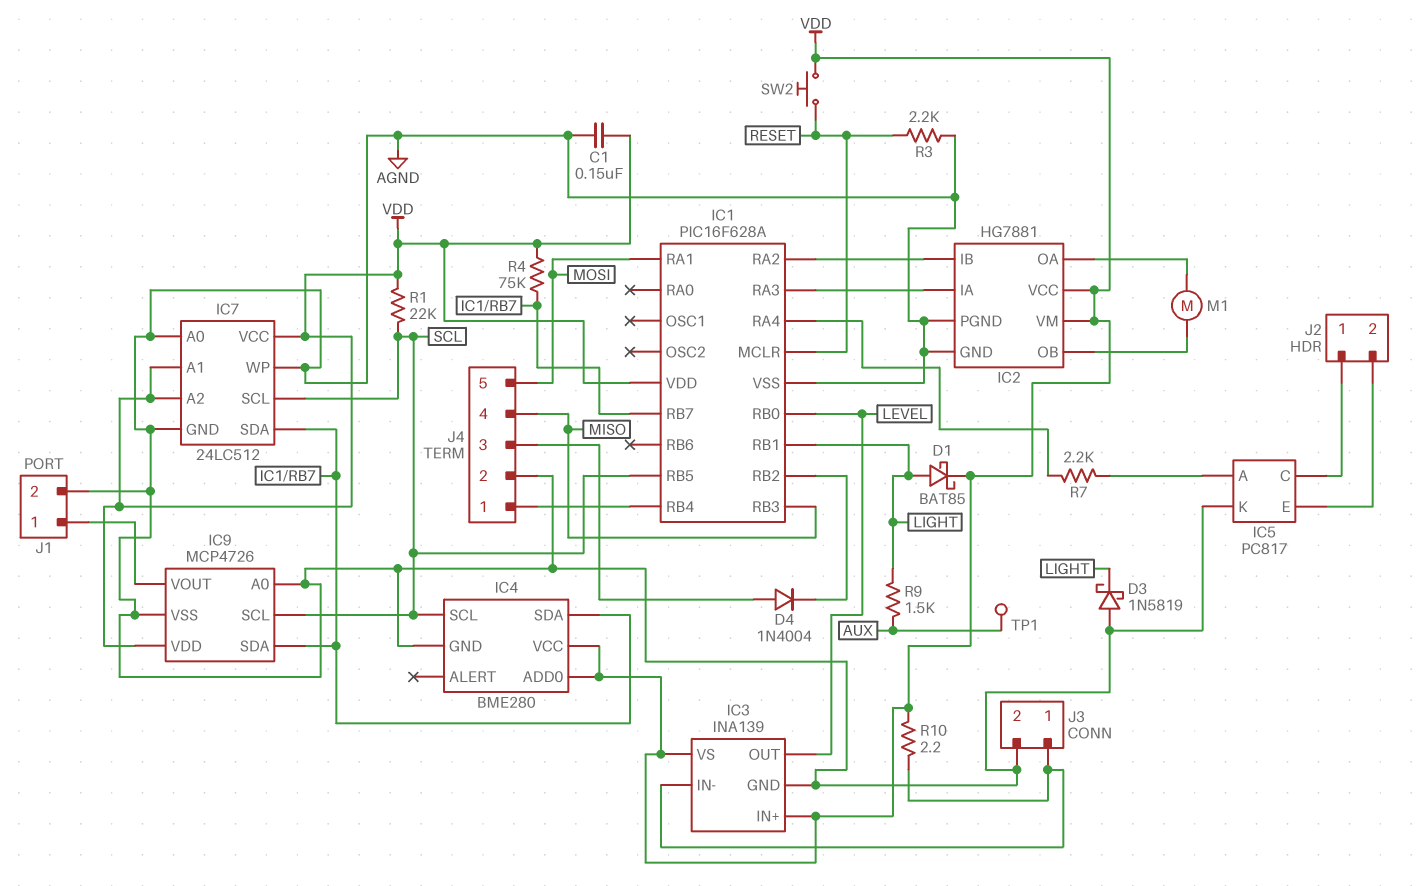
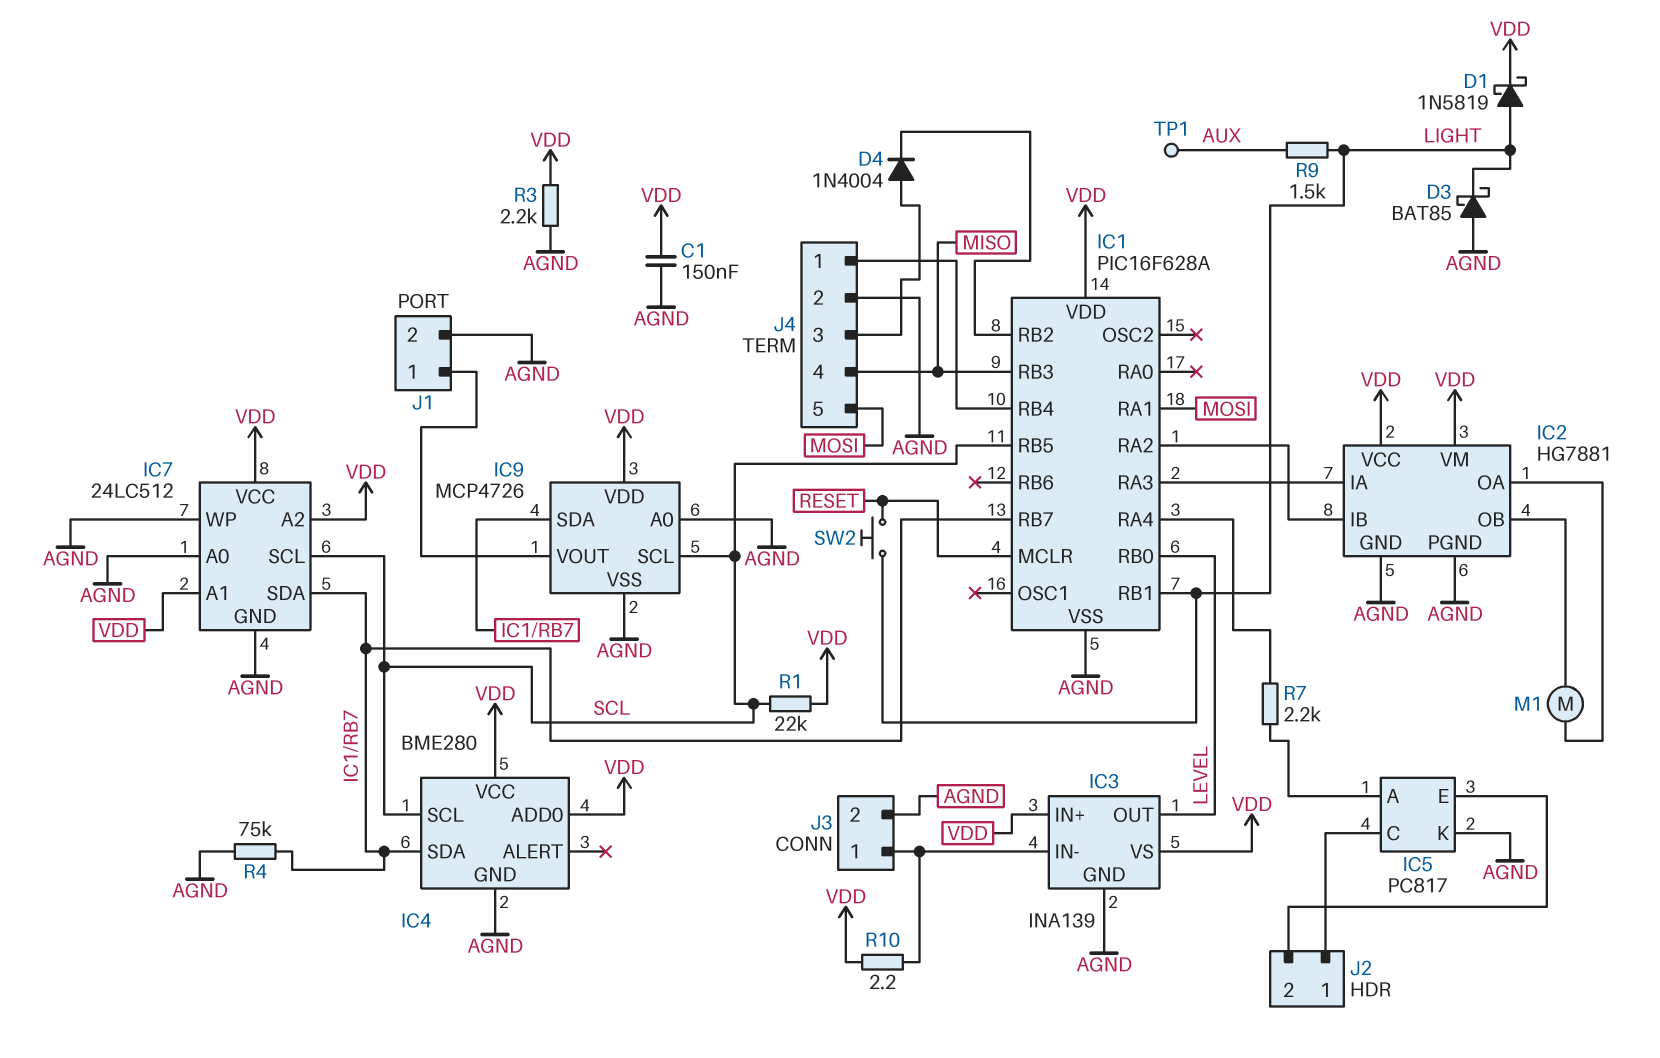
D1: schottky BAT85 (A LIGHT, K VDD) -> schottky 1N5819 (A LIGHT, K VDD)
D3: schottky 1N5819 (A AGND, K LIGHT) -> schottky BAT85 (A AGND, K LIGHT)
R3: 2.2k (AGND, RESET) -> 2.2k (AGND, VDD)
R4: 75k (IC1/RB7, VDD) -> 75k (AGND, IC1/RB7)
SW2: button (RESET, VDD) -> button (LIGHT, RESET)

